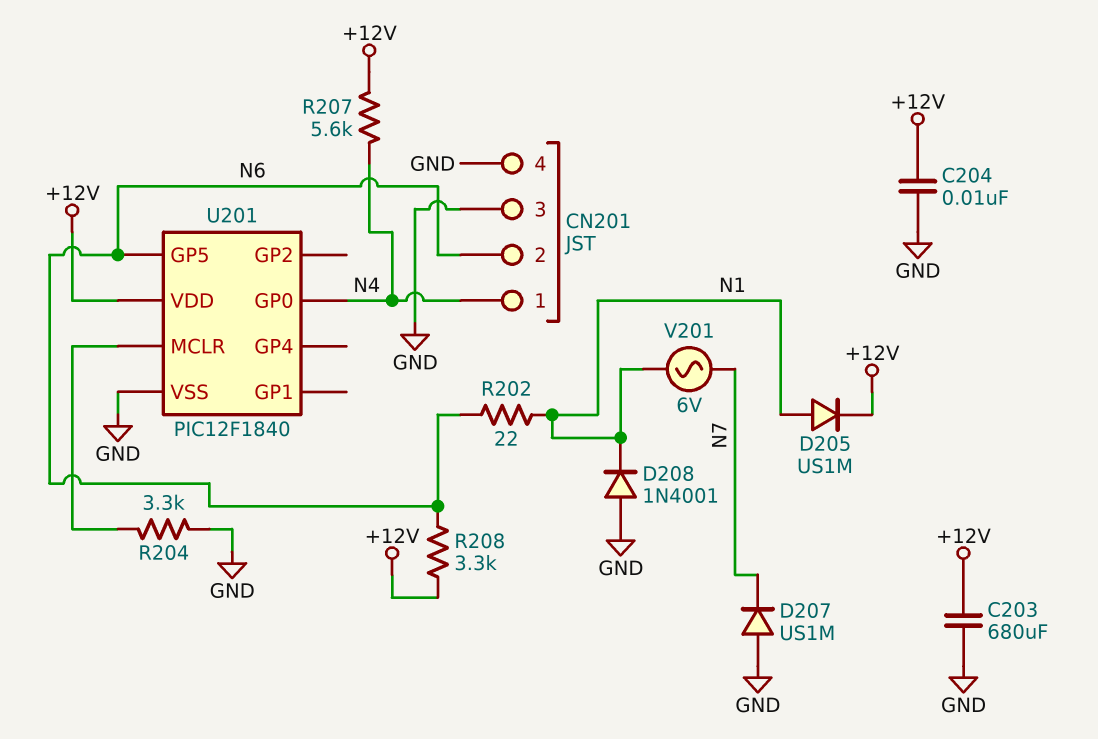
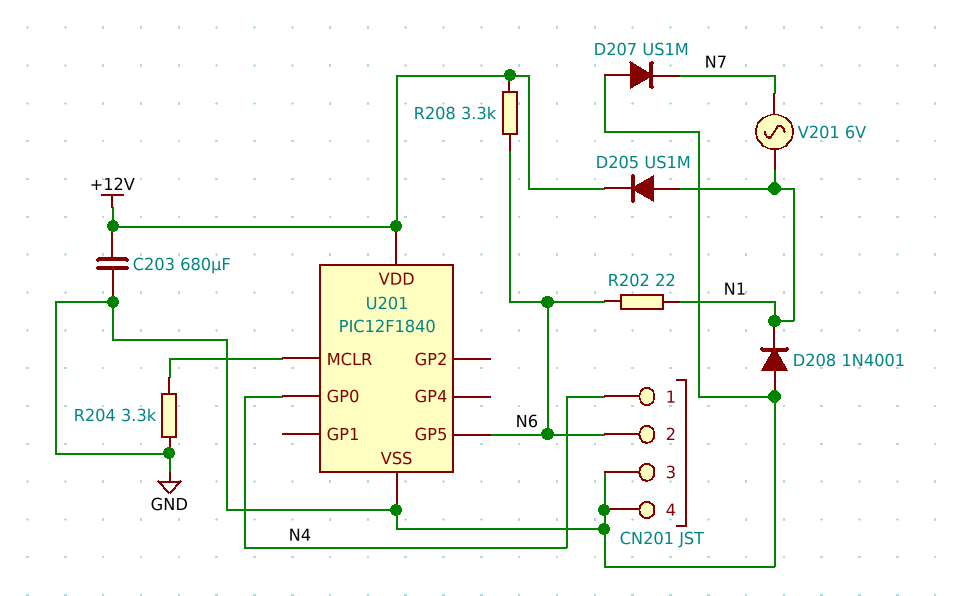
C204: 10nF (+12V, GND) -> none
R207: 5.6k (+12V, N4) -> none

